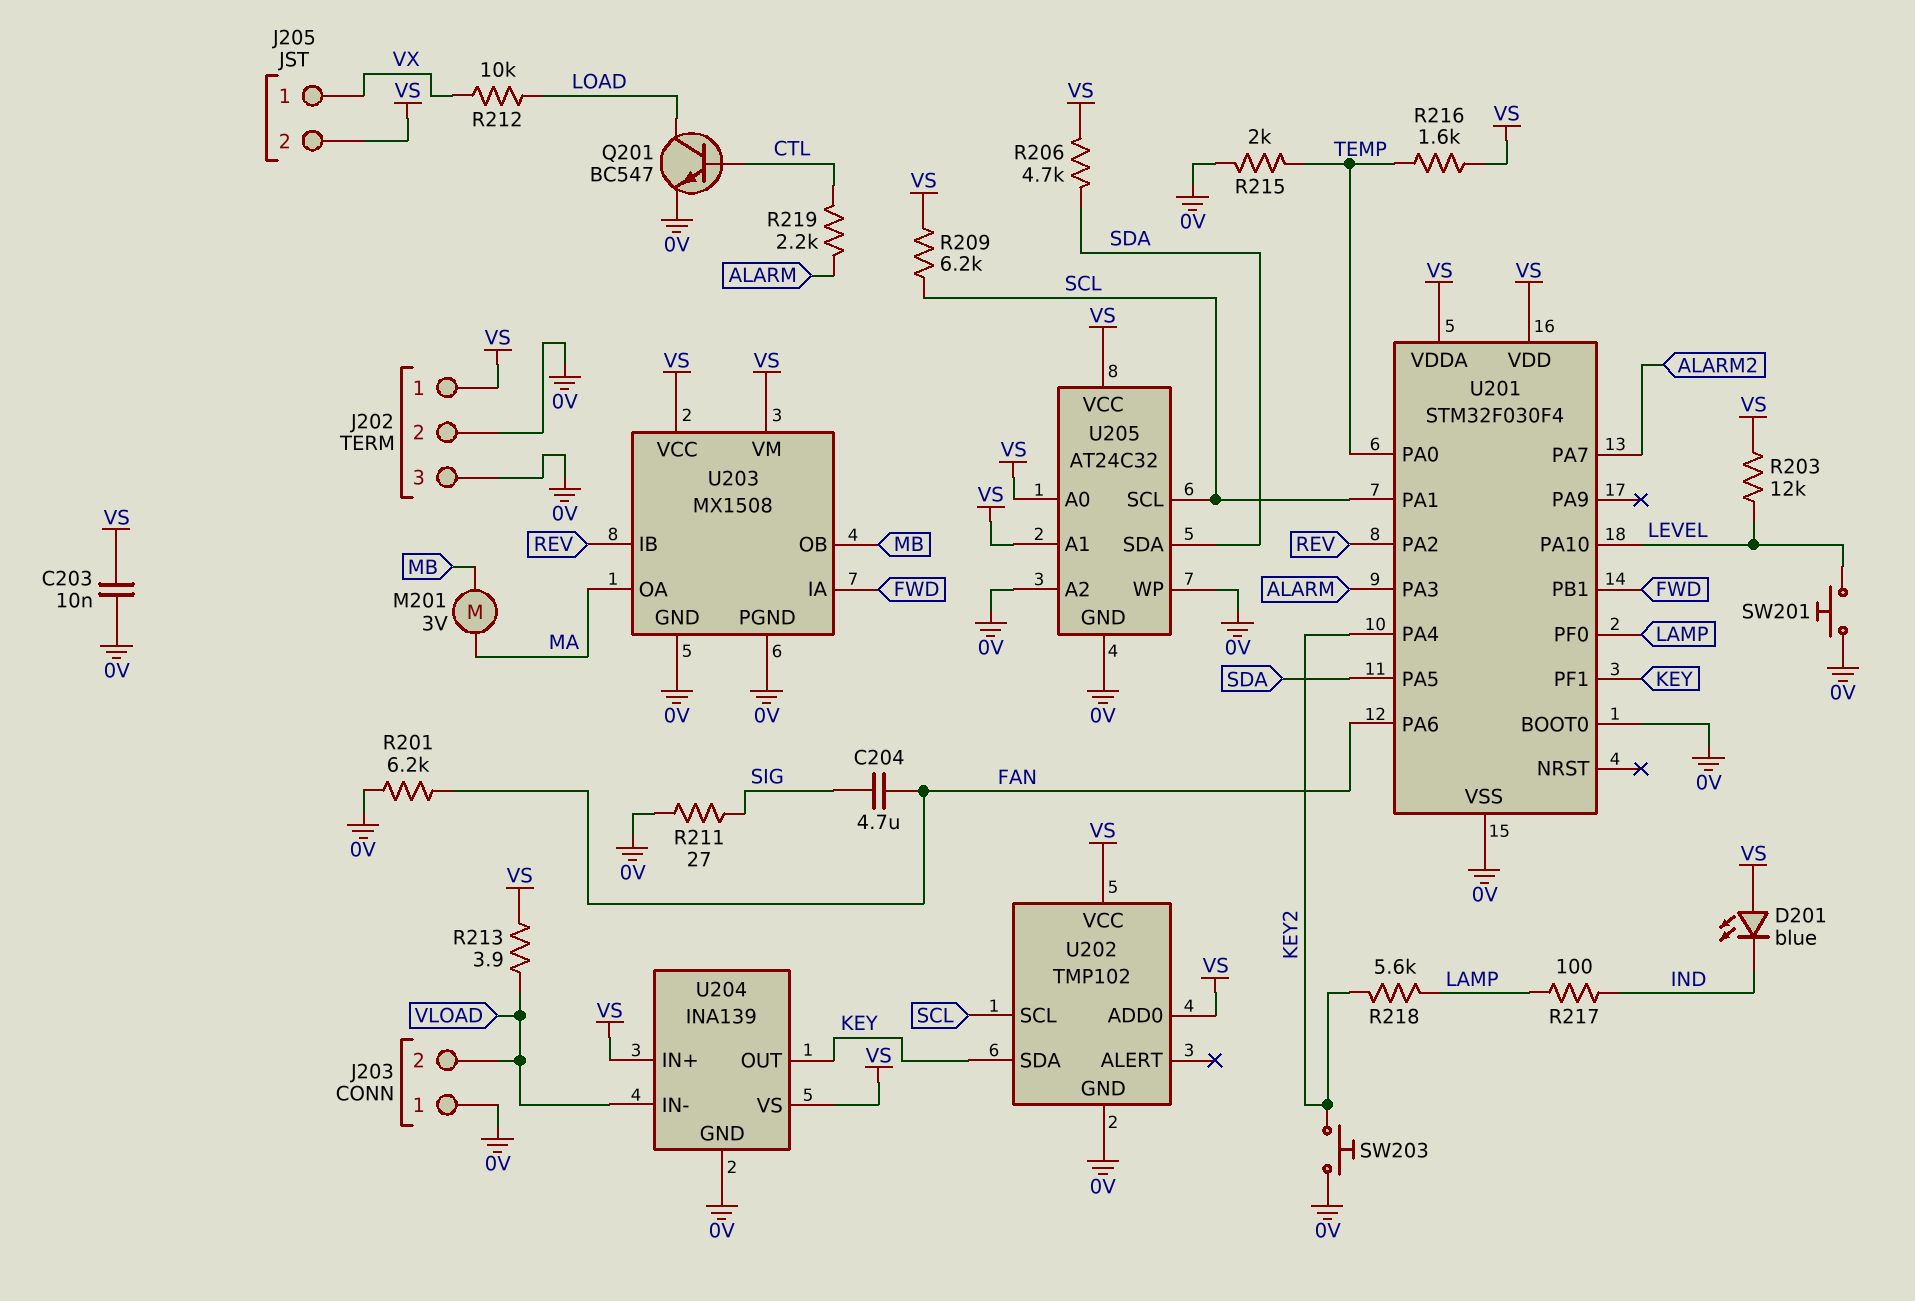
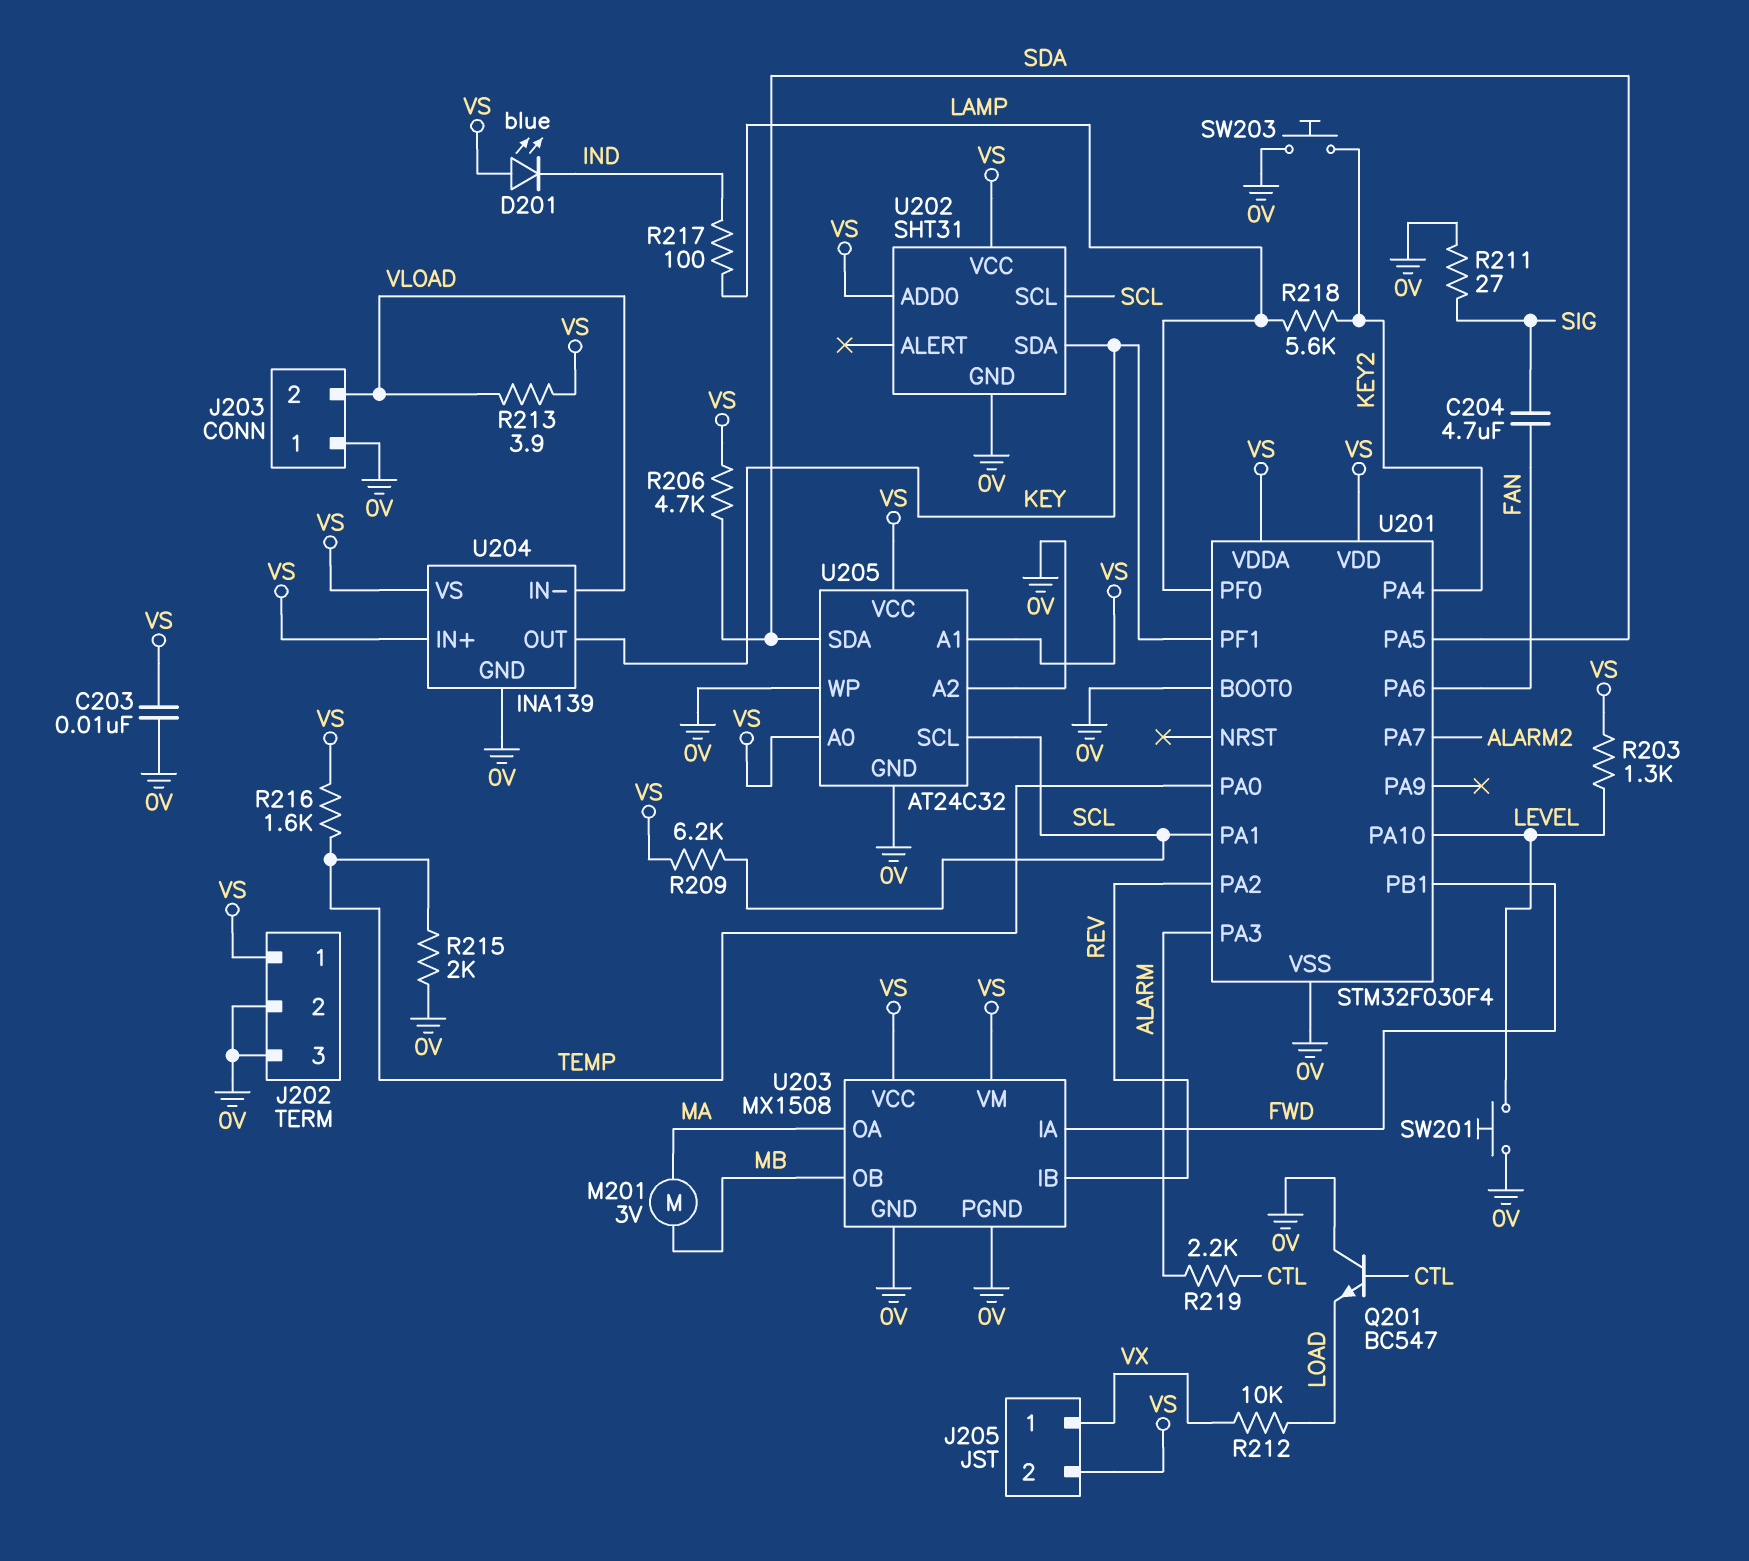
Q201: NPN BC547 (B CTL, C LOAD, E 0V) -> NPN BC547 (B CTL, C 0V, E LOAD)
R201: 6.2k (0V, FAN) -> none
R203: 12k (LEVEL, VS) -> 1.3k (LEVEL, VS)
U202: TMP102 -> SHT31

